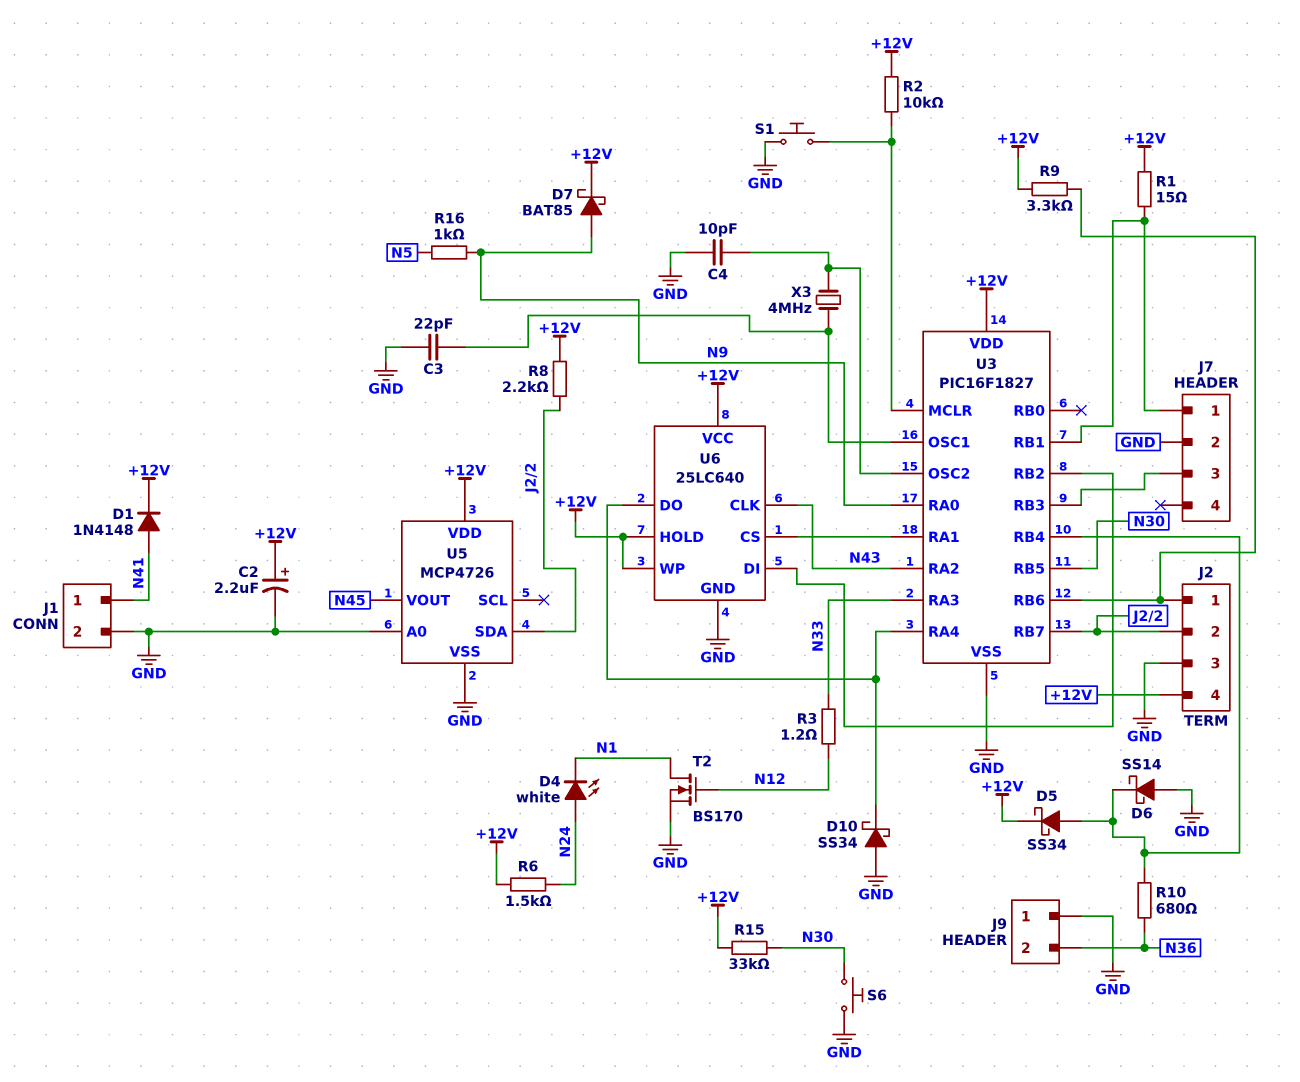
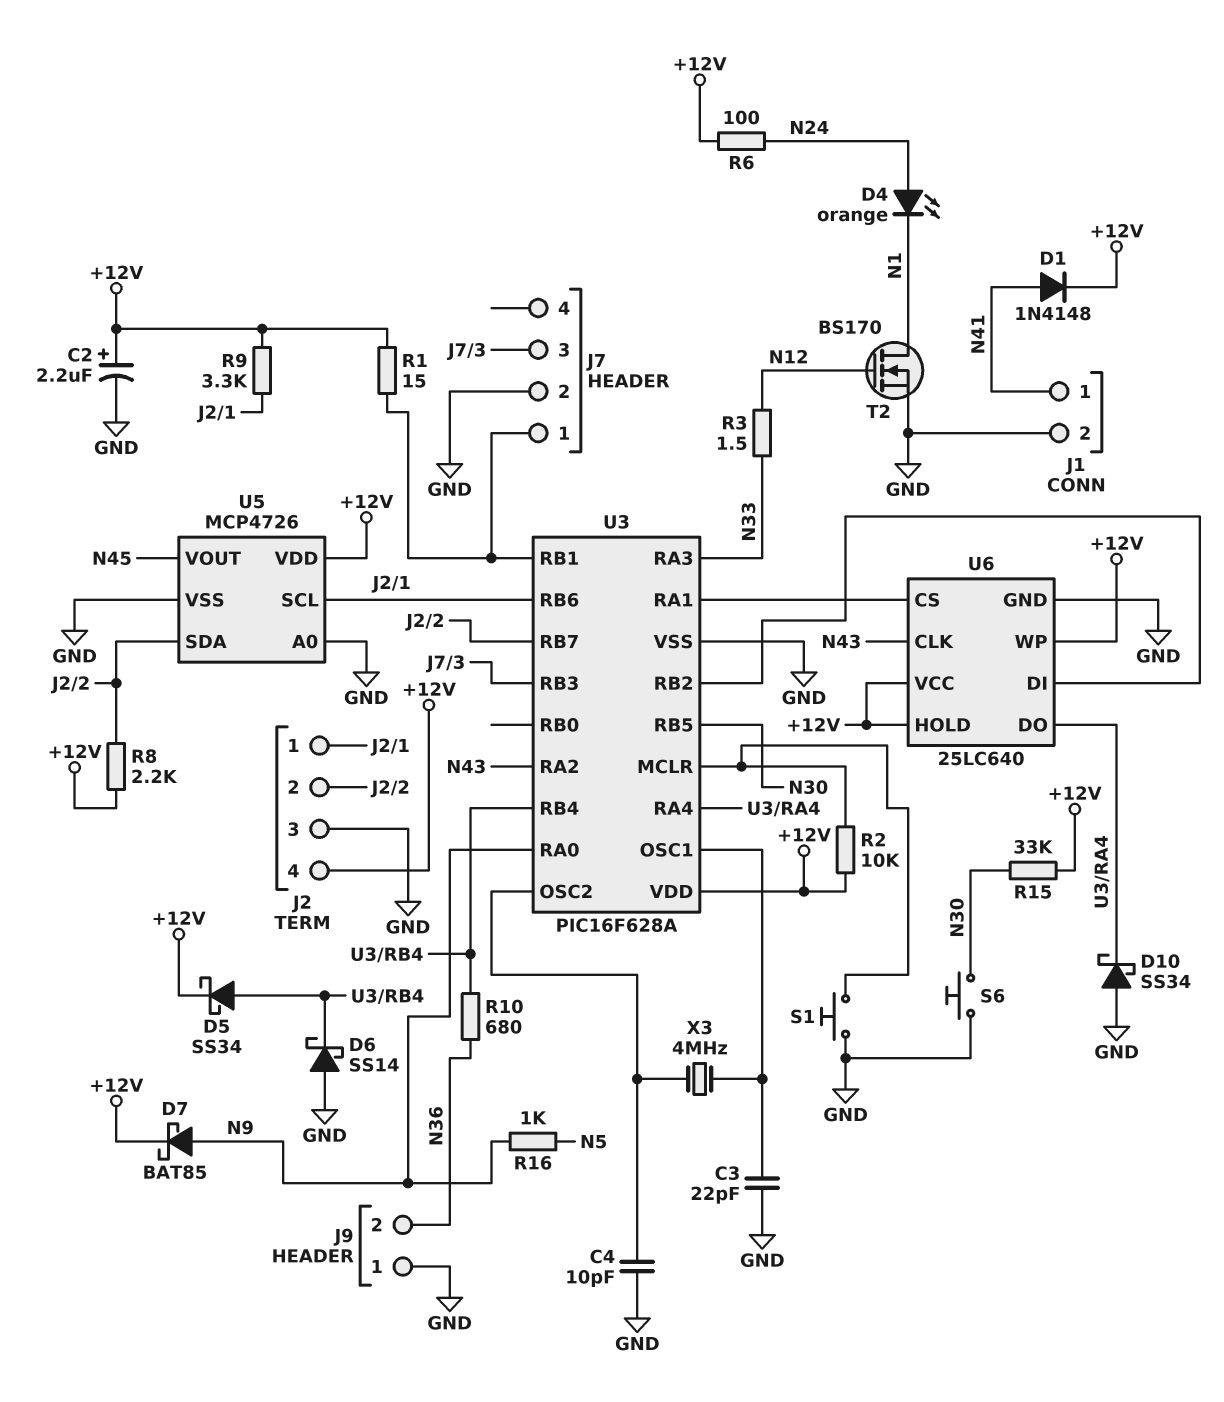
D4: LED white (A N24, K N1) -> LED orange (A N24, K N1)
R3: 1.2 (N12, N33) -> 1.5 (N12, N33)
R6: 1.5k (+12V, N24) -> 100 (+12V, N24)
U3: PIC16F1827 -> PIC16F628A
U5 pin SCL: none -> J2/1

